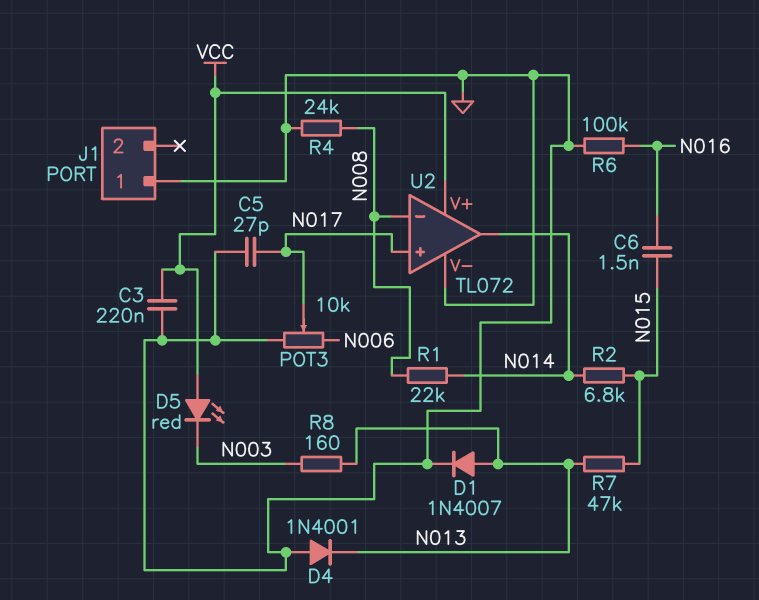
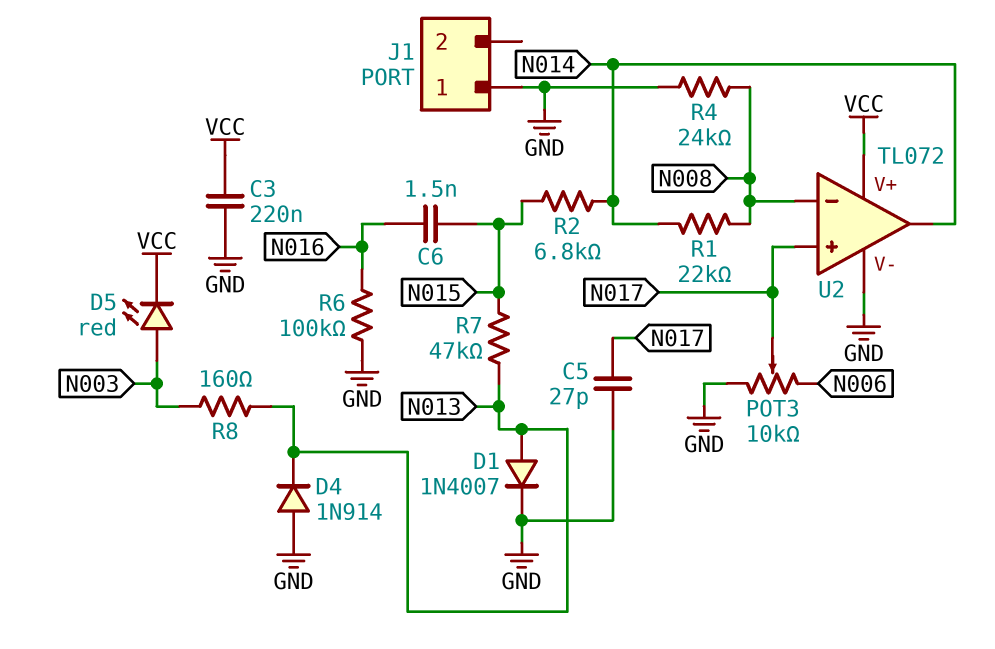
D4: diode 1N4001 (A GND, K N013) -> diode 1N914 (A GND, K N013)
D5: LED red (A VCC, K N003) -> LED red (A N003, K VCC)

